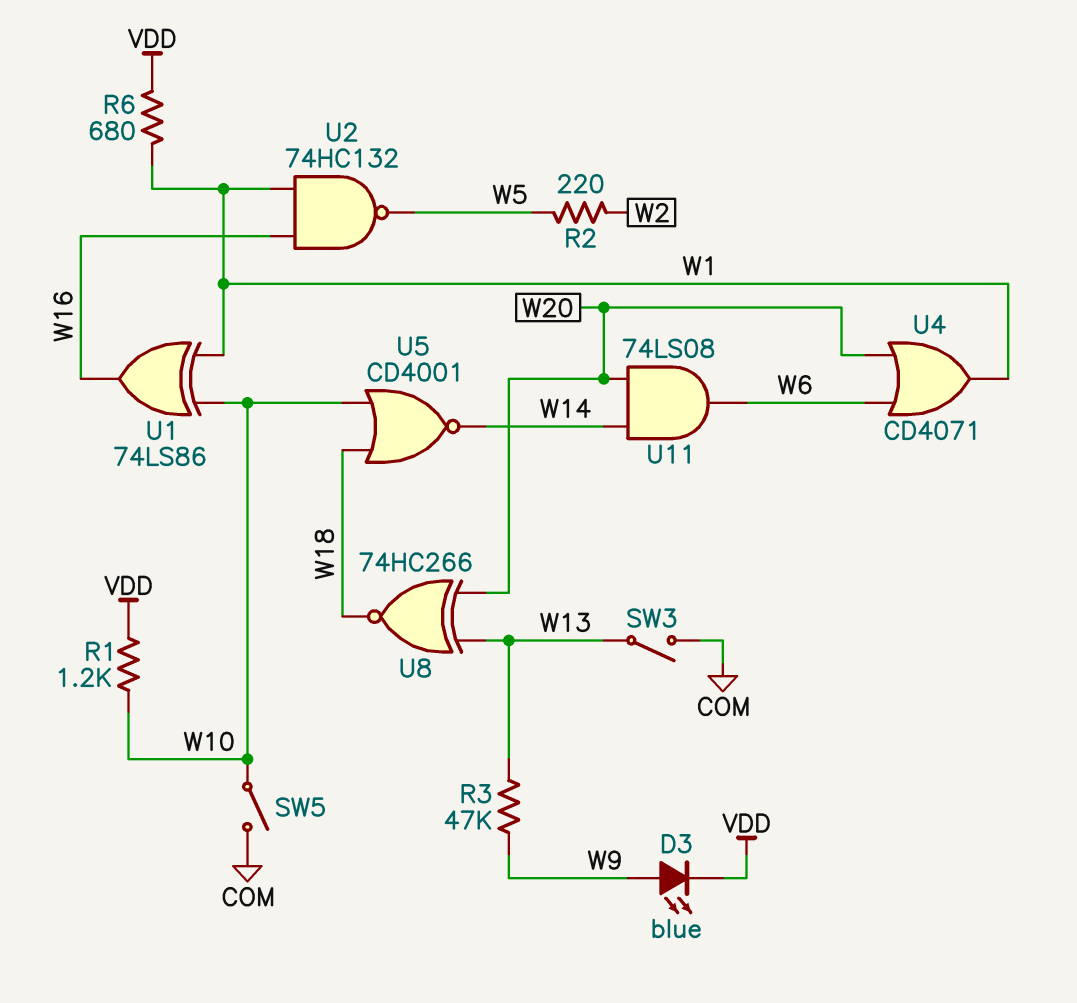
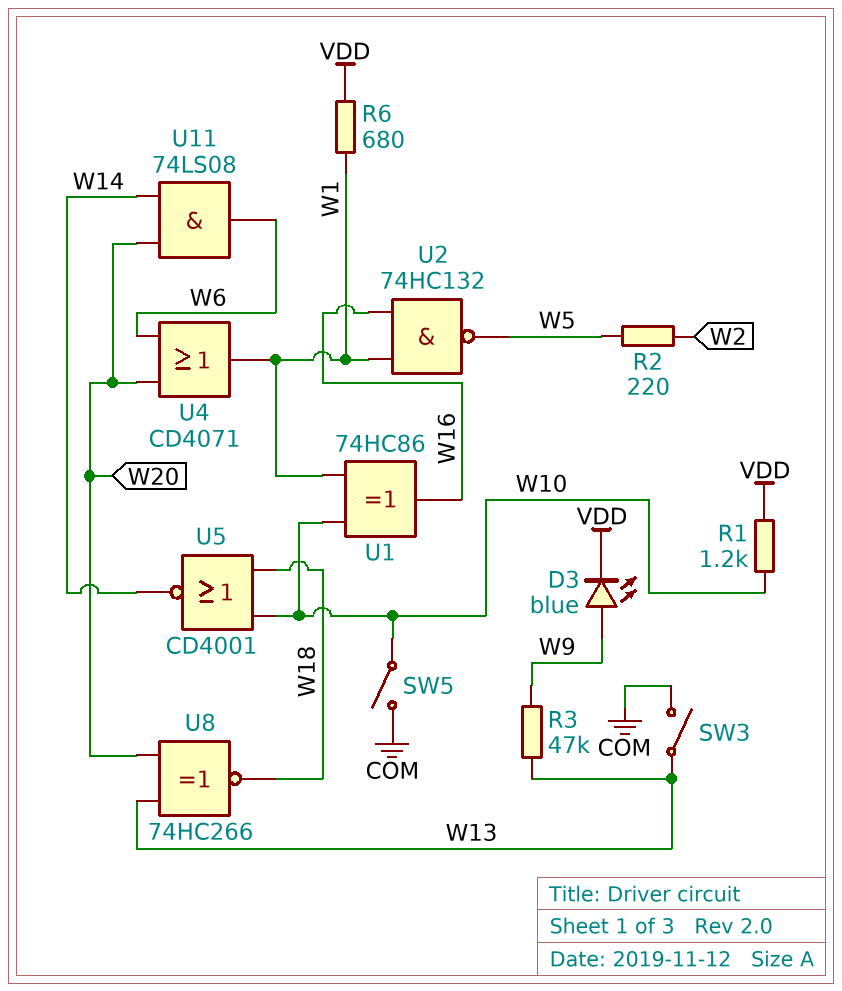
U1: XOR 74LS86 (in W1, in W10, out W16) -> XOR 74HC86 (in W1, in W10, out W16)

